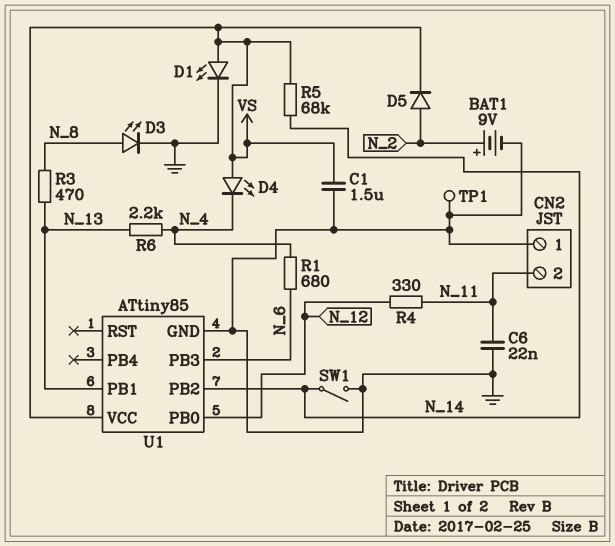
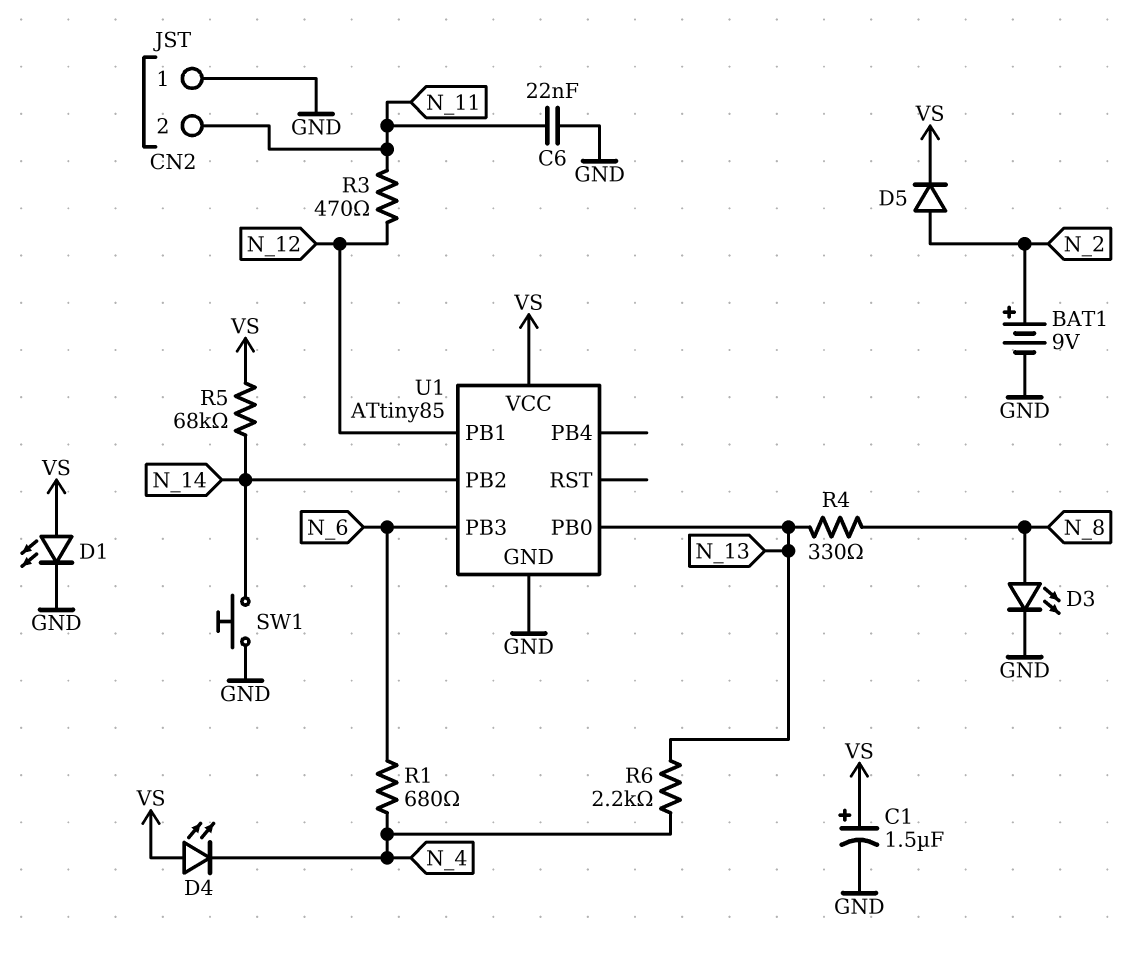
C1: 1.5uF (GND, VS) -> 1.5uF (plus VS, minus GND)
R3: 470 (N_8, N_13) -> 470 (N_11, N_12)
R4: 330 (N_11, N_12) -> 330 (N_8, N_13)
SW1: switch (GND, N_14) -> button (GND, N_14)
TP1: test point (GND) -> none
U1 pin PB0: N_12 -> N_13
U1 pin PB1: N_13 -> N_12

